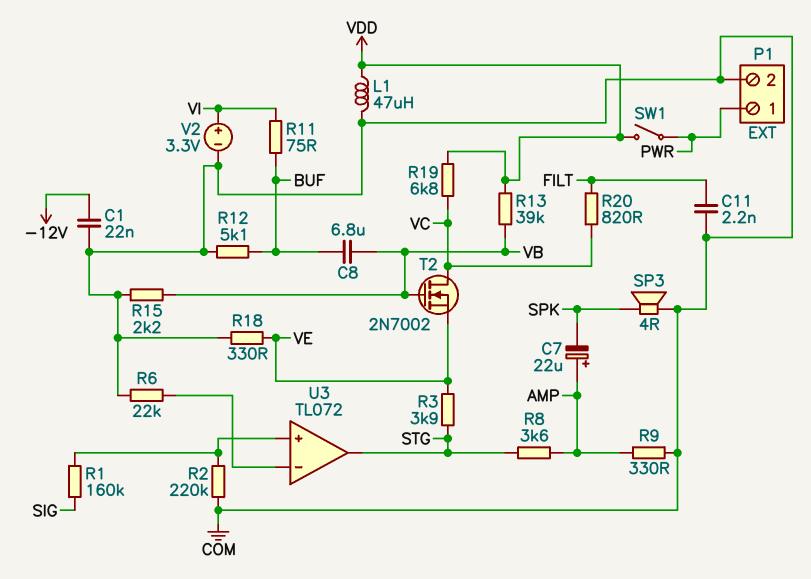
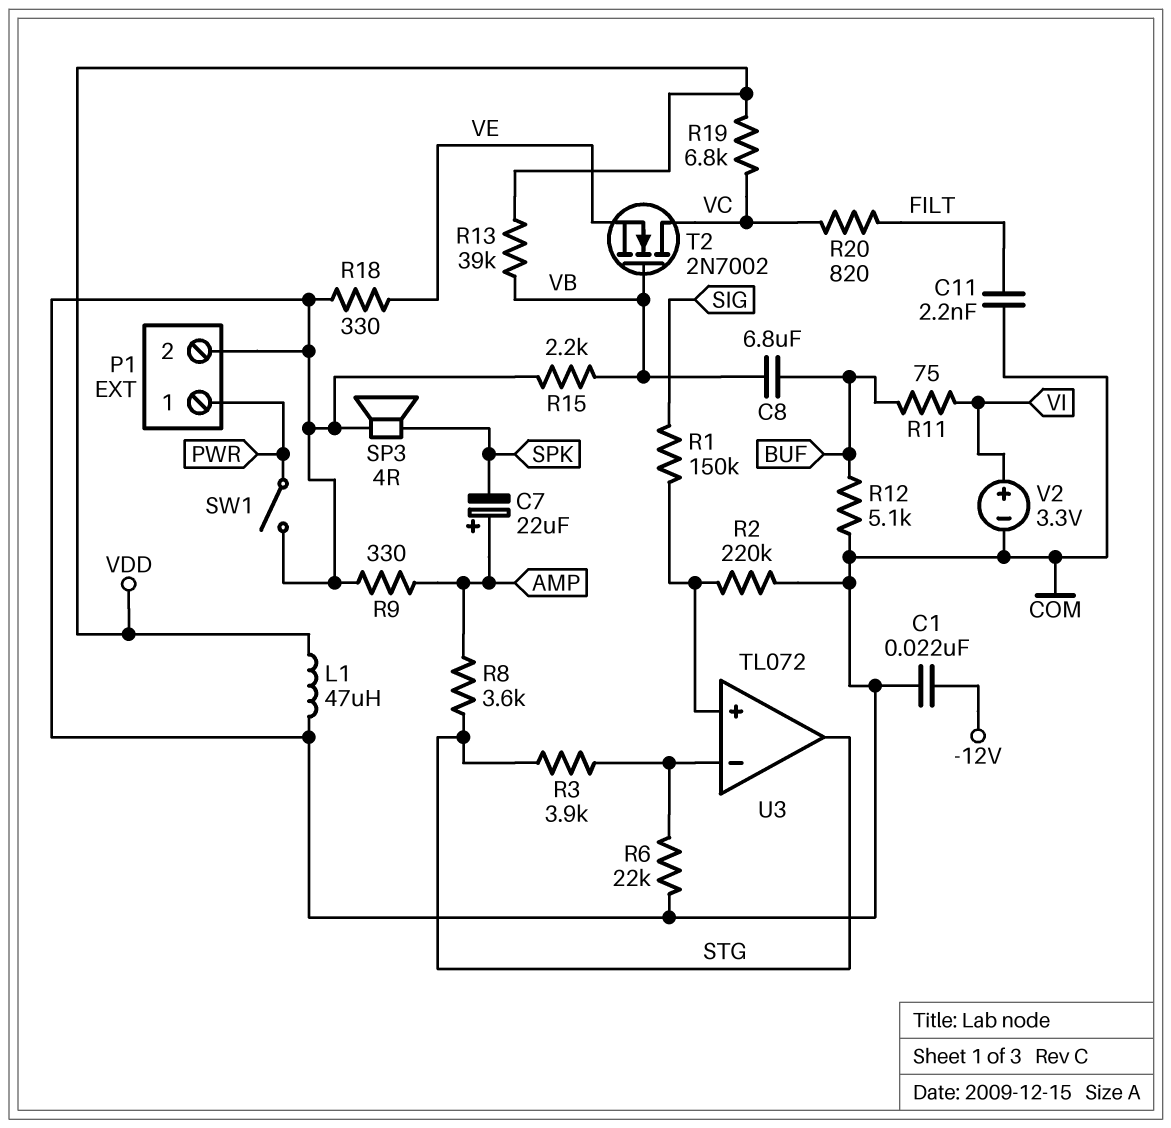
R1: 160k (SIG, U3/in+) -> 150k (SIG, U3/in+)
R3: 3.9k (STG, VE) -> 3.9k (STG, U3/in-)
SW1: switch (PWR, VDD) -> switch (COM, PWR)

